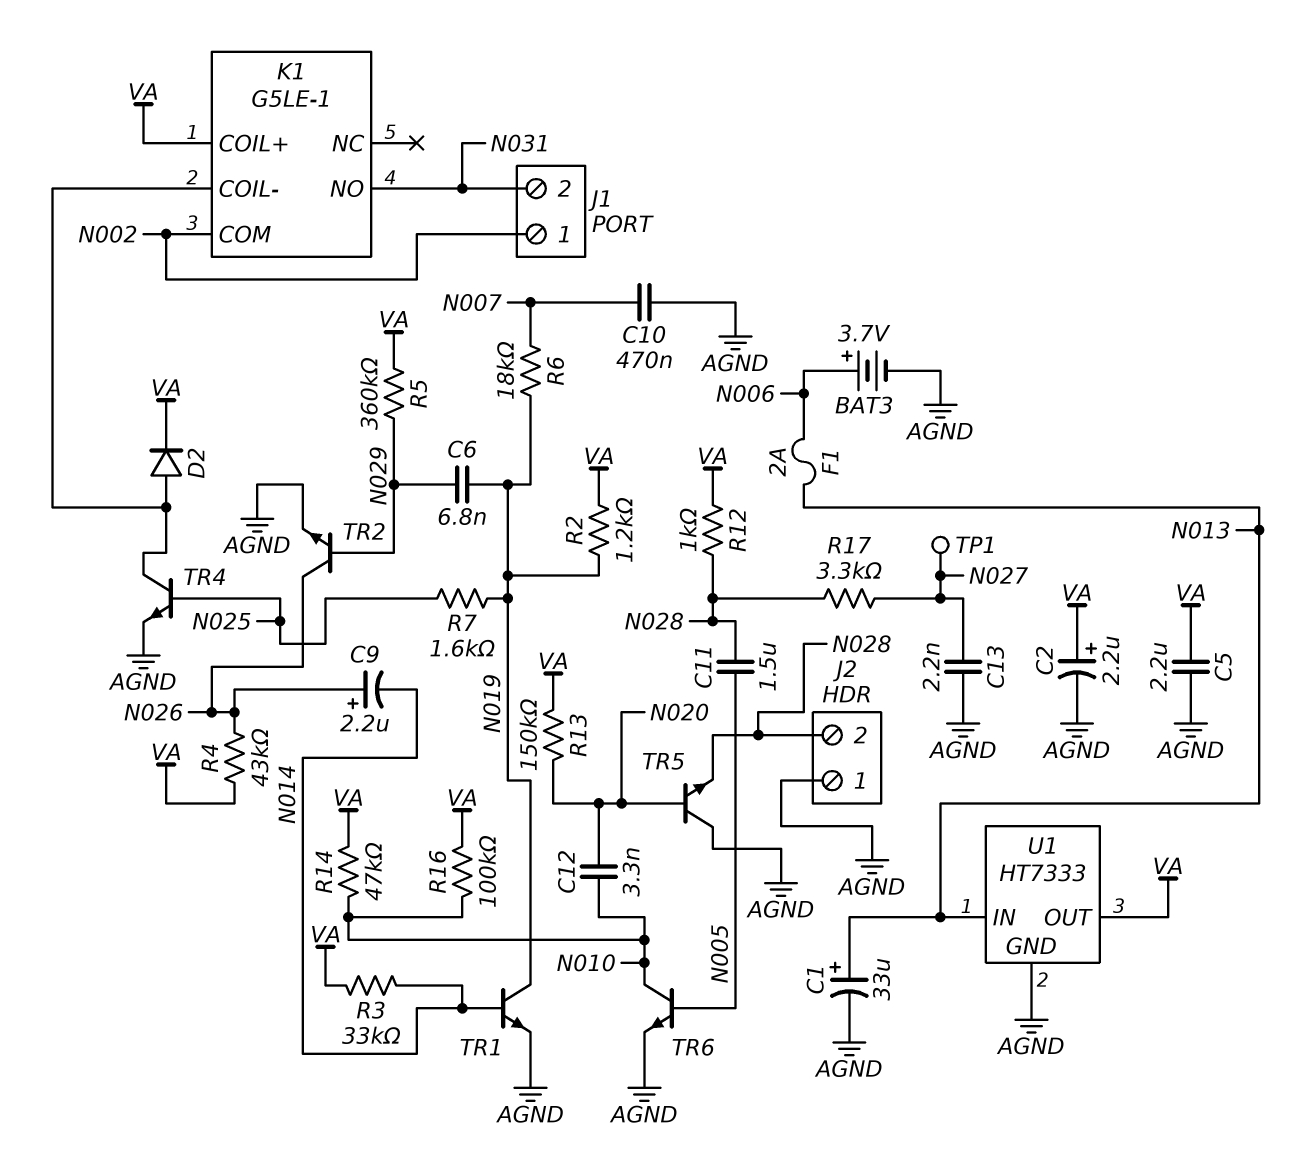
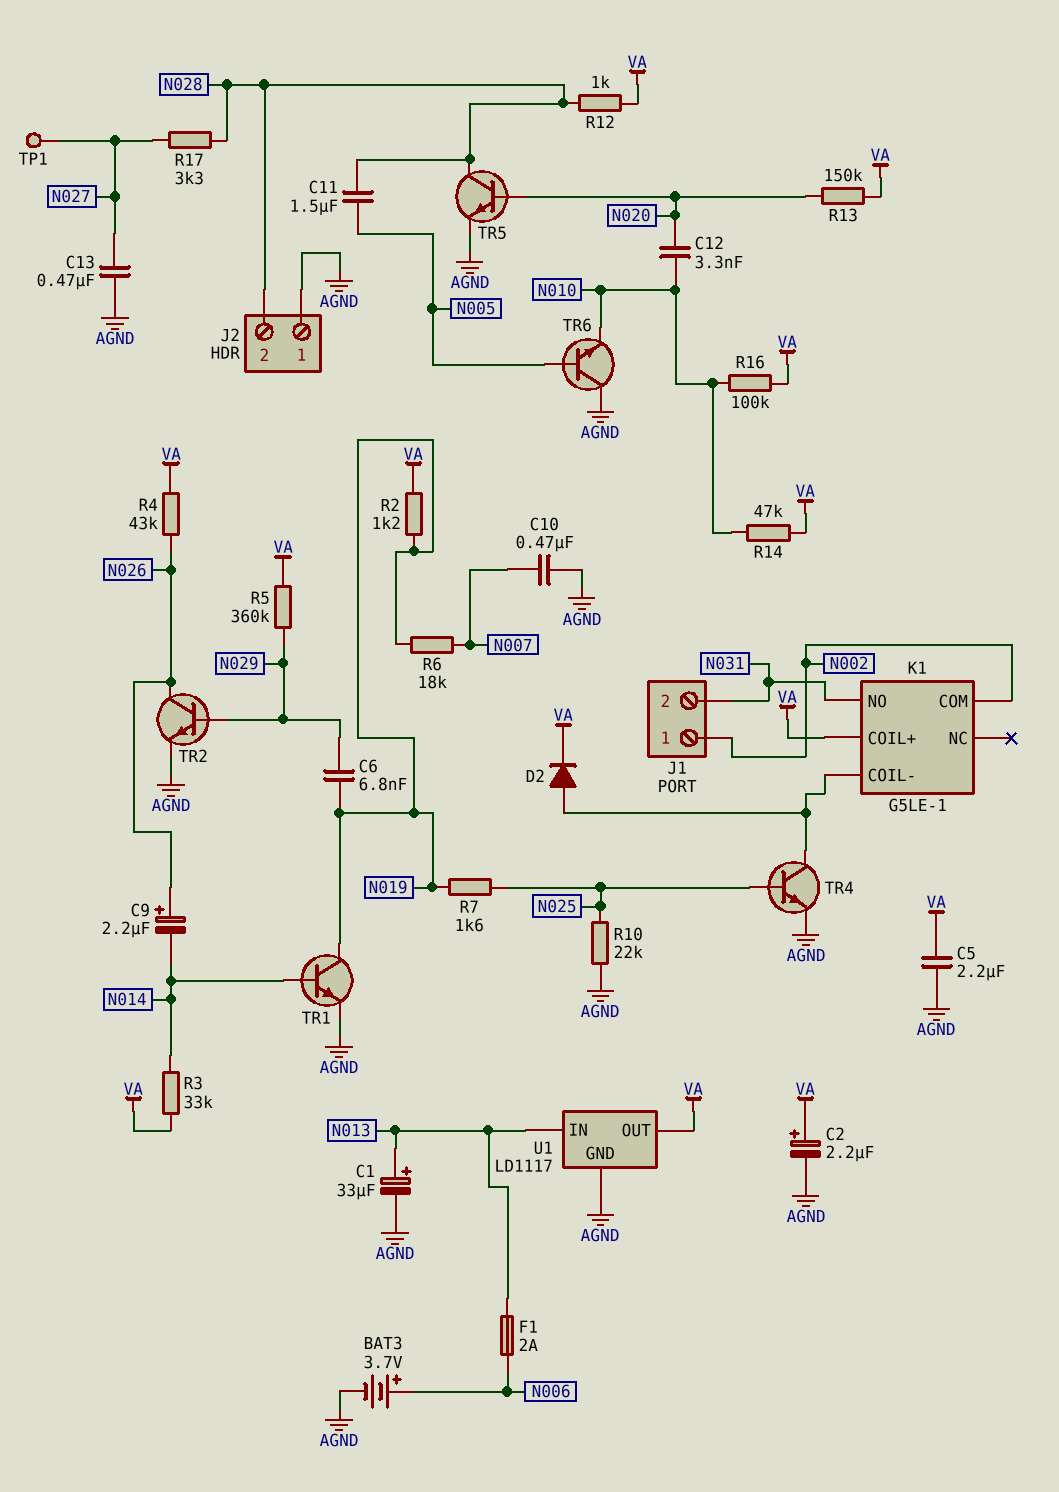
C13: 2.2nF (AGND, N027) -> 470nF (AGND, N027)
R10: none -> 22k (AGND, N025)
TR5: NPN (B N020, C AGND, E N028) -> NPN (B N020, C N028, E AGND)
TR6: NPN (B N005, C N010, E AGND) -> NPN (B N005, C AGND, E N010)
U1: HT7333 -> LD1117

